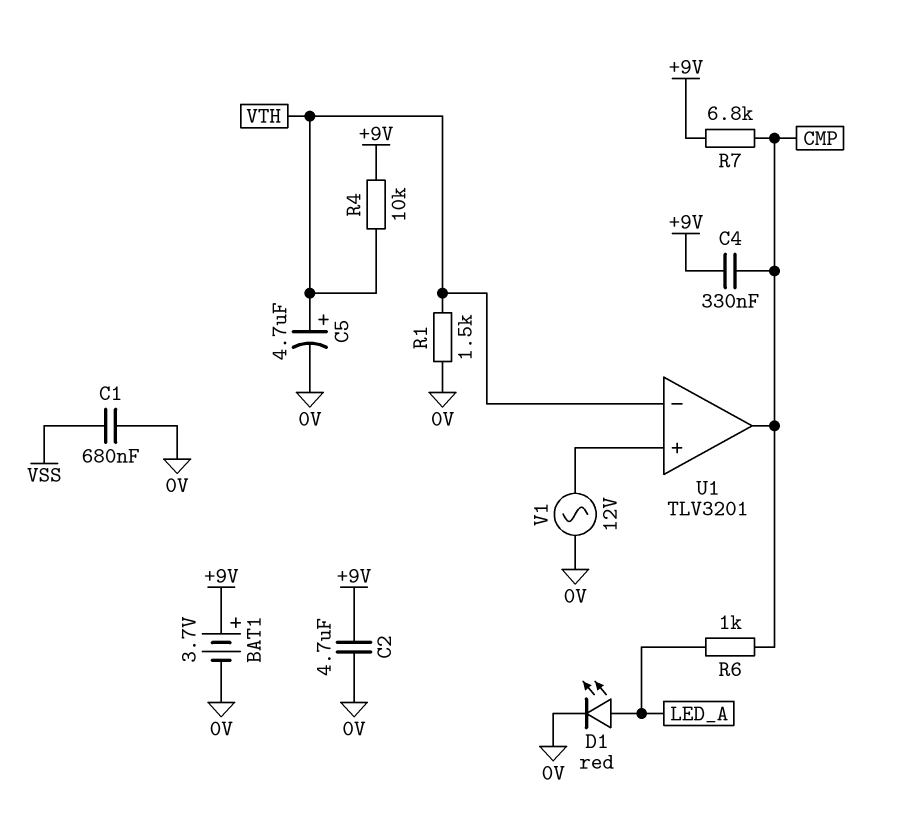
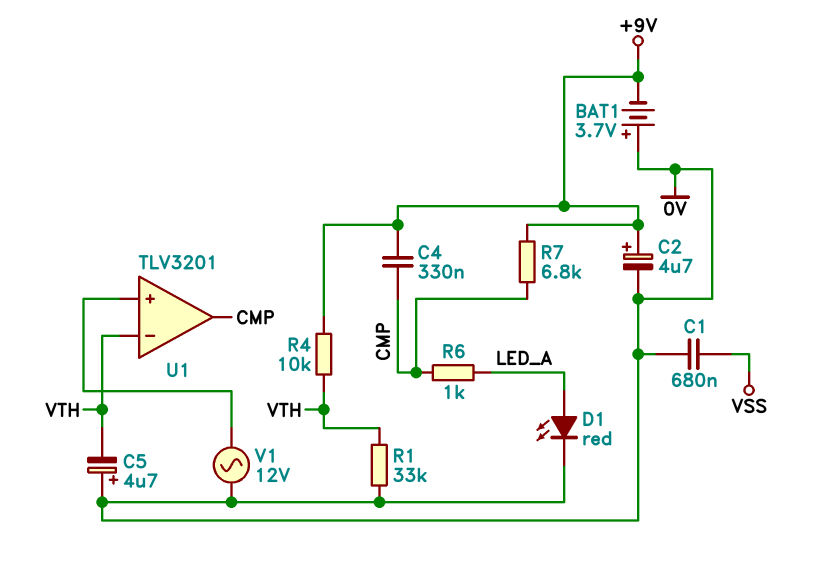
BAT1: 3.7V (plus +9V, minus 0V) -> 3.7V (plus 0V, minus +9V)
C2: 4.7uF (+9V, 0V) -> 4.7uF (plus +9V, minus 0V)
C5: 4.7uF (plus VTH, minus 0V) -> 4.7uF (plus 0V, minus VTH)
R1: 1.5k (0V, VTH) -> 33k (0V, VTH)

